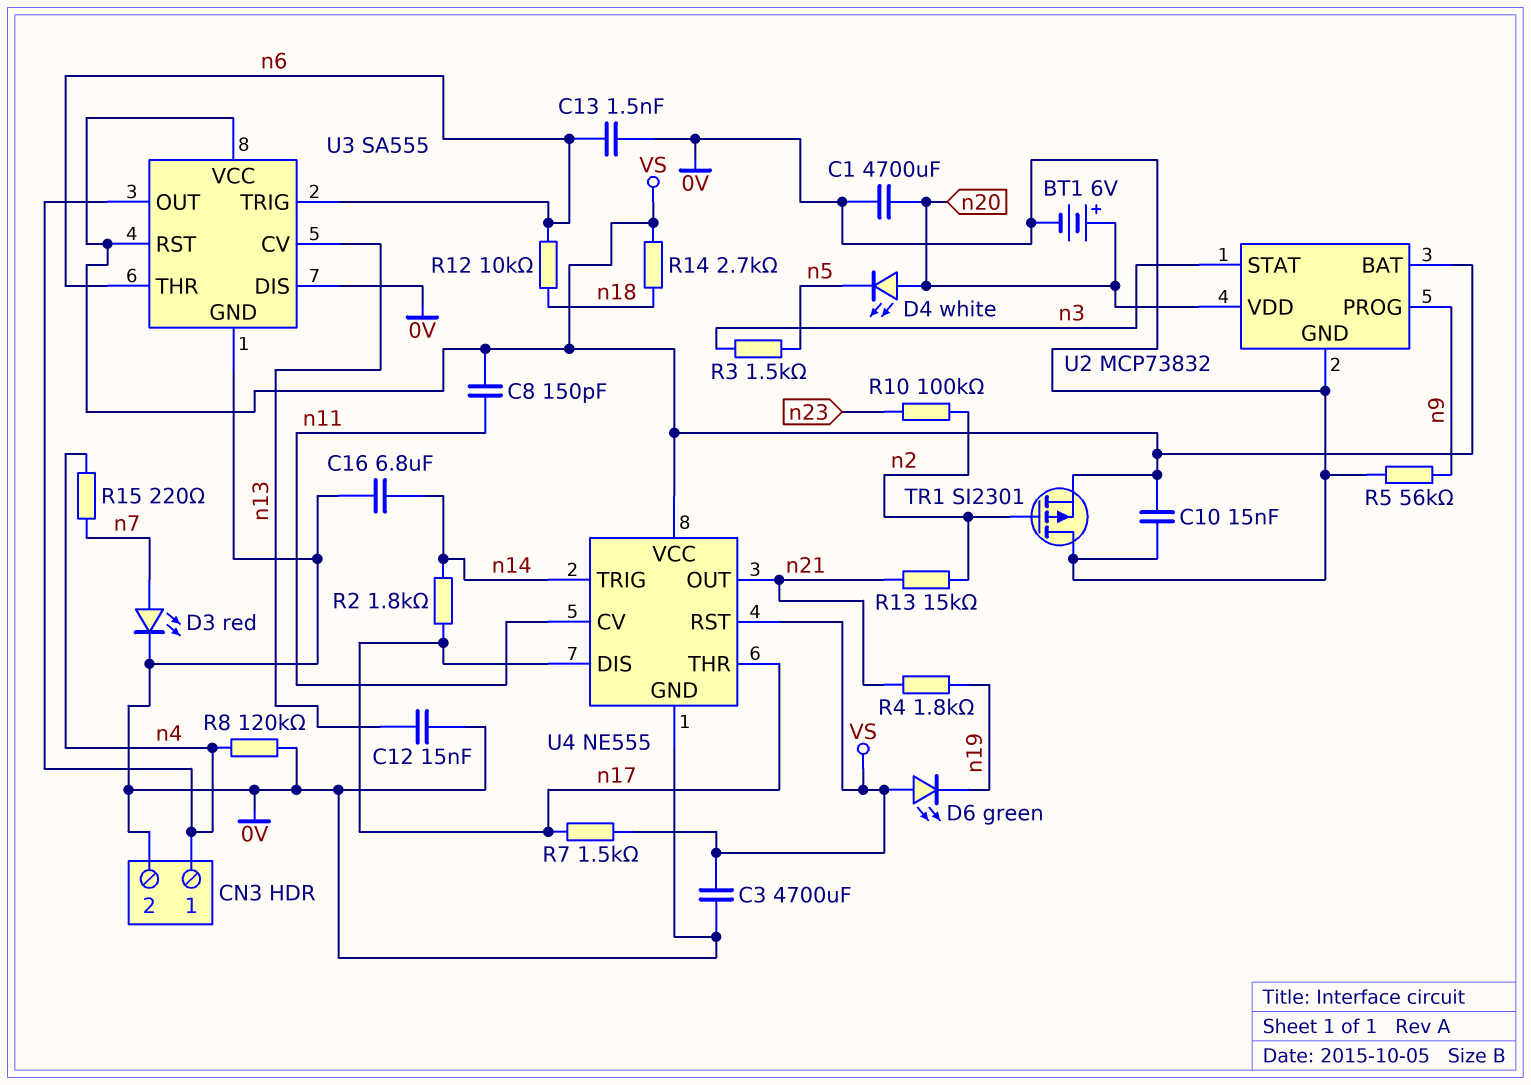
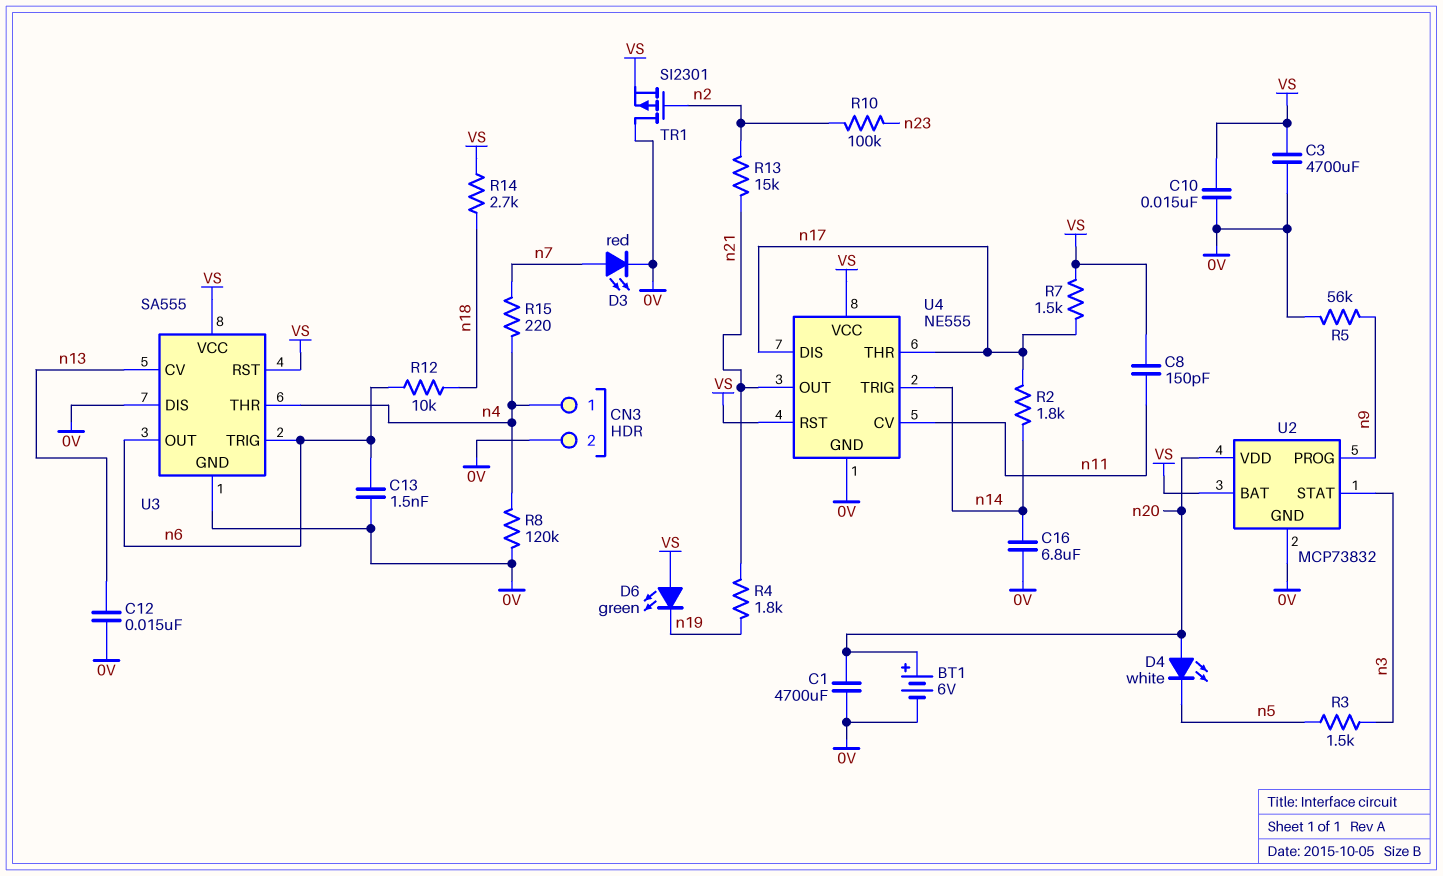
U3 pin OUT: n4 -> n6
U3 pin THR: n6 -> n4

